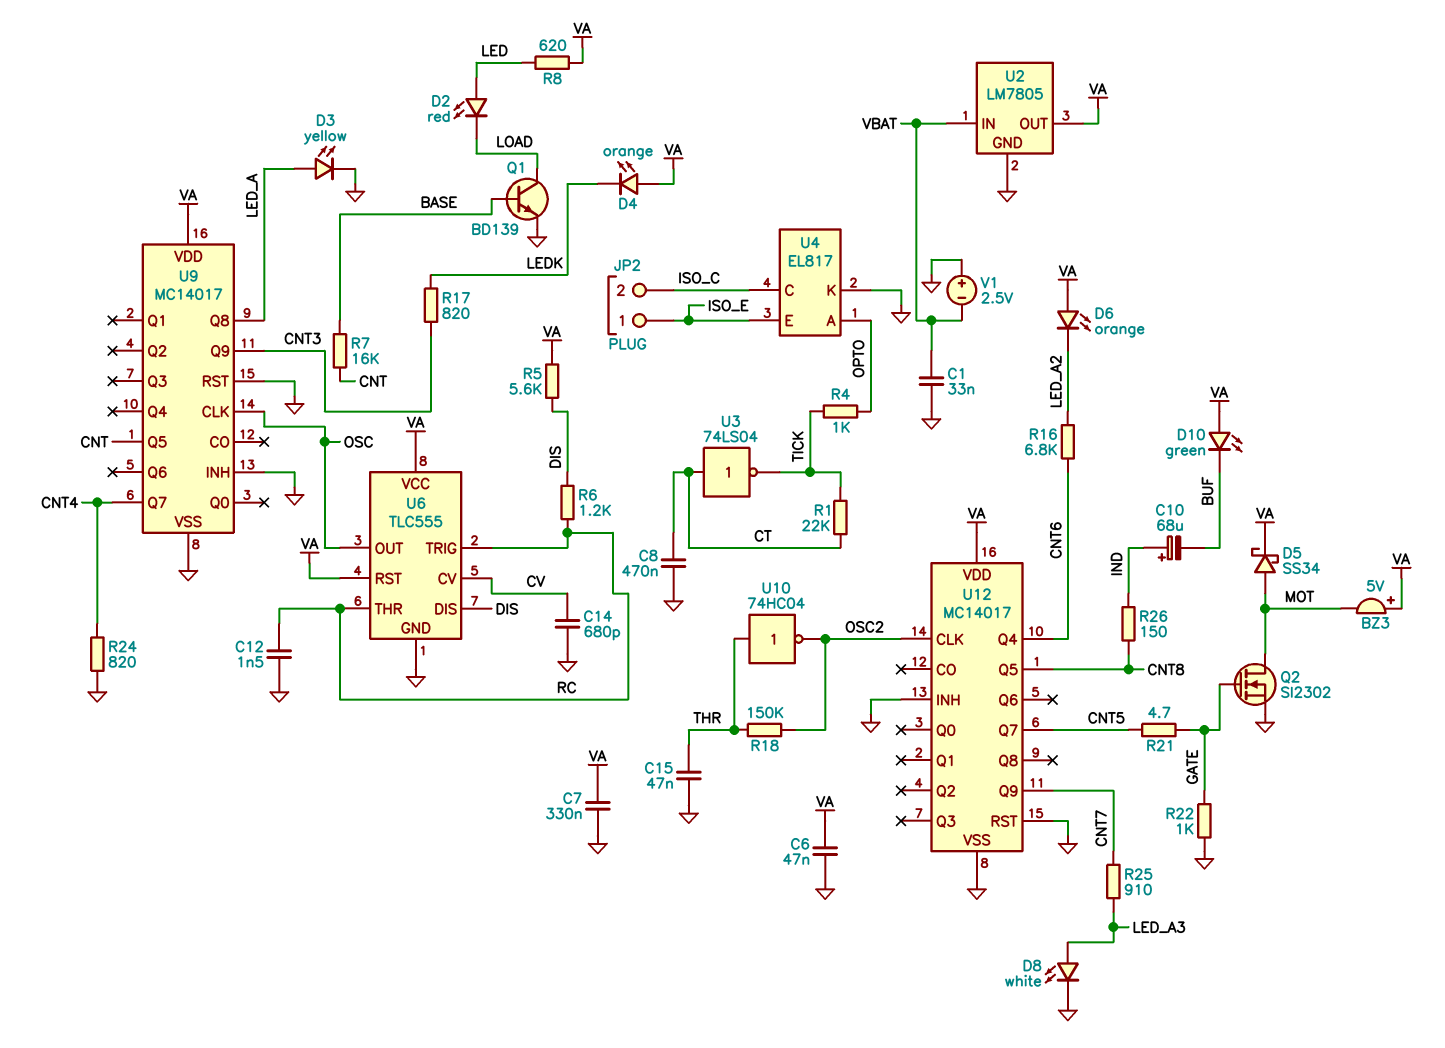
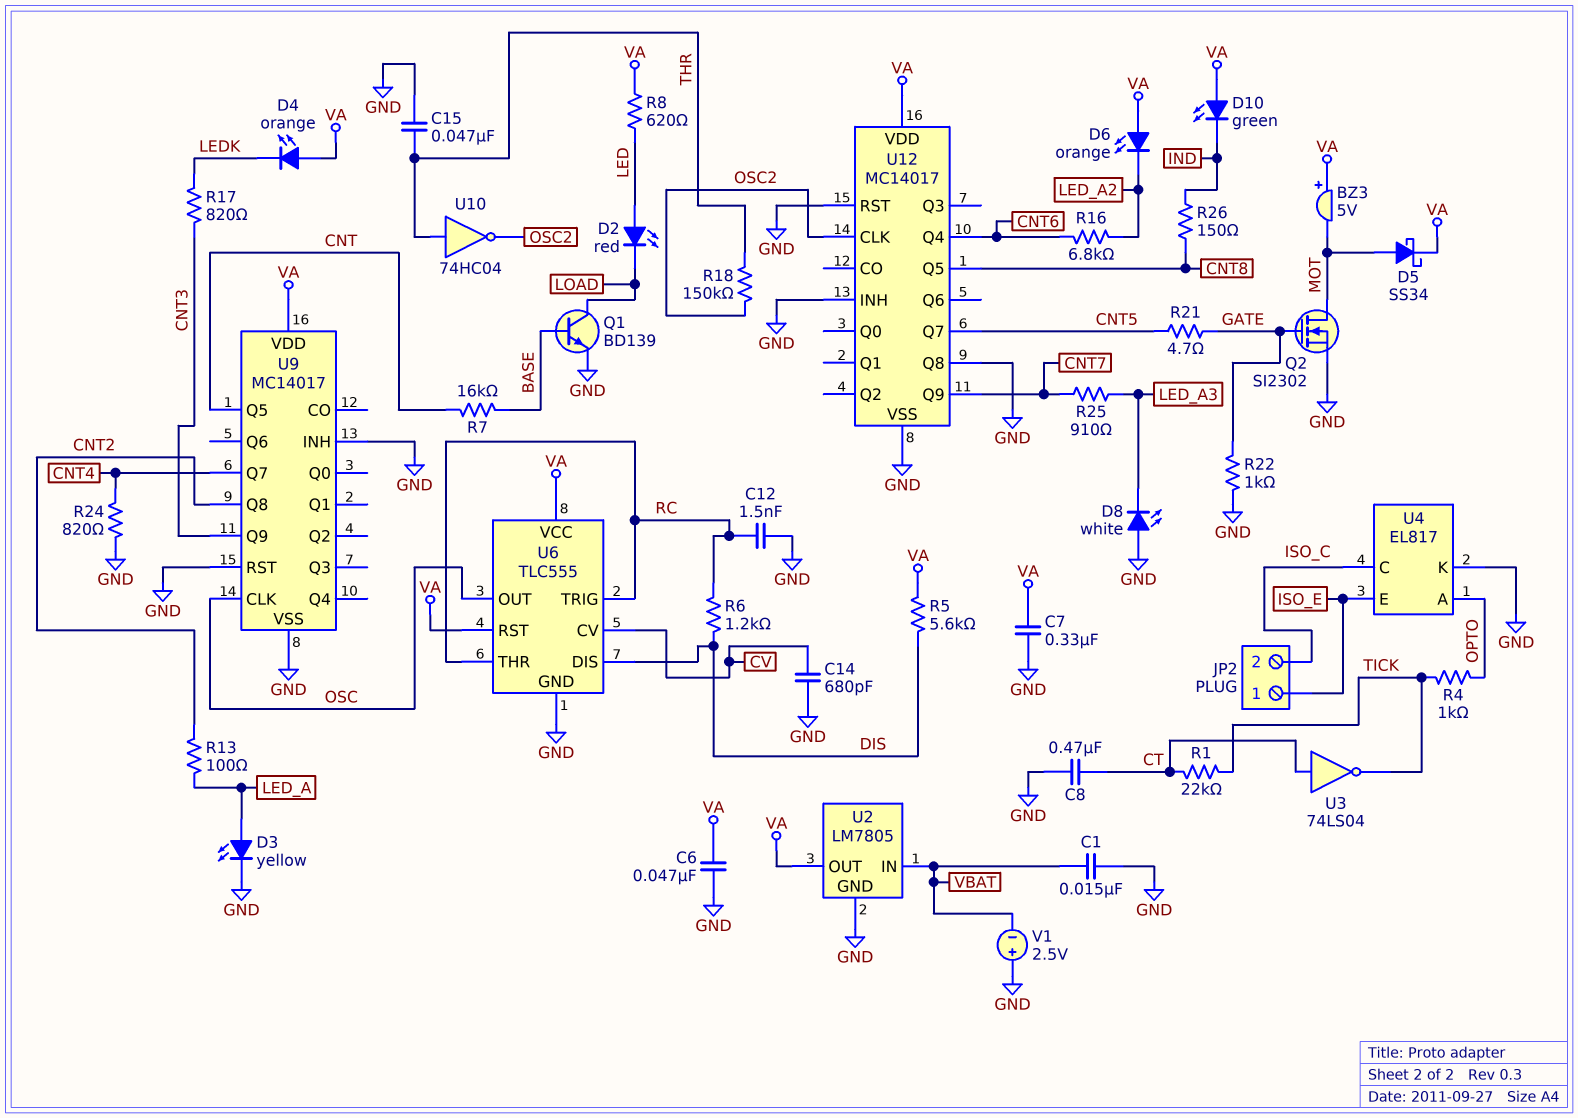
C1: 33nF (GND, VBAT) -> 15nF (GND, VBAT)
C10: 68uF (plus IND, minus BUF) -> none
D8: LED white (A LED_A3, K GND) -> LED white (A GND, K LED_A3)
D10: LED green (A VA, K BUF) -> LED green (A VA, K IND)
R13: none -> 100 (CNT2, LED_A)
U9 pin Q8: LED_A -> CNT2
U12 pin Q8: none -> GND

